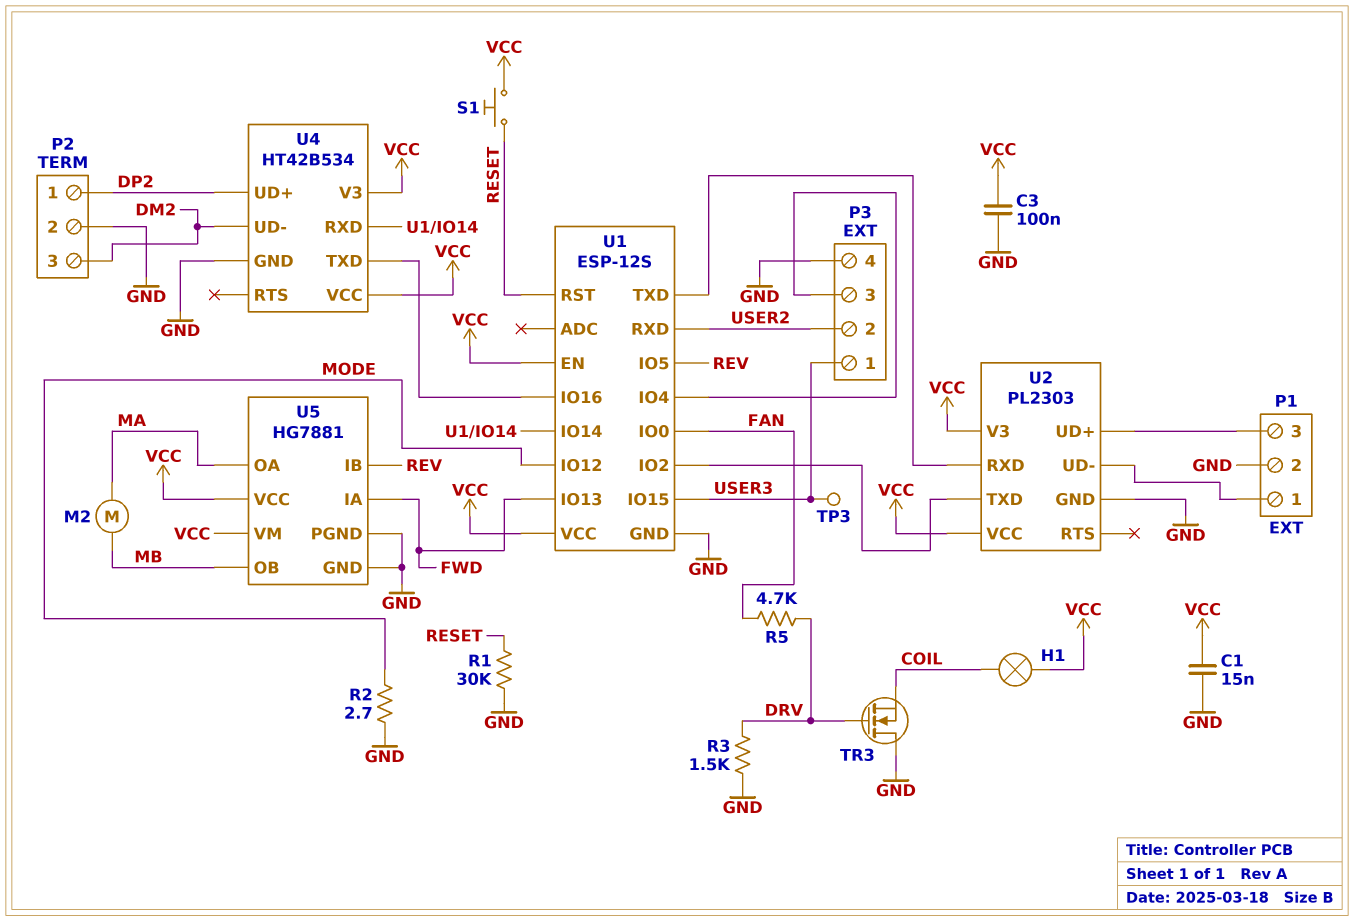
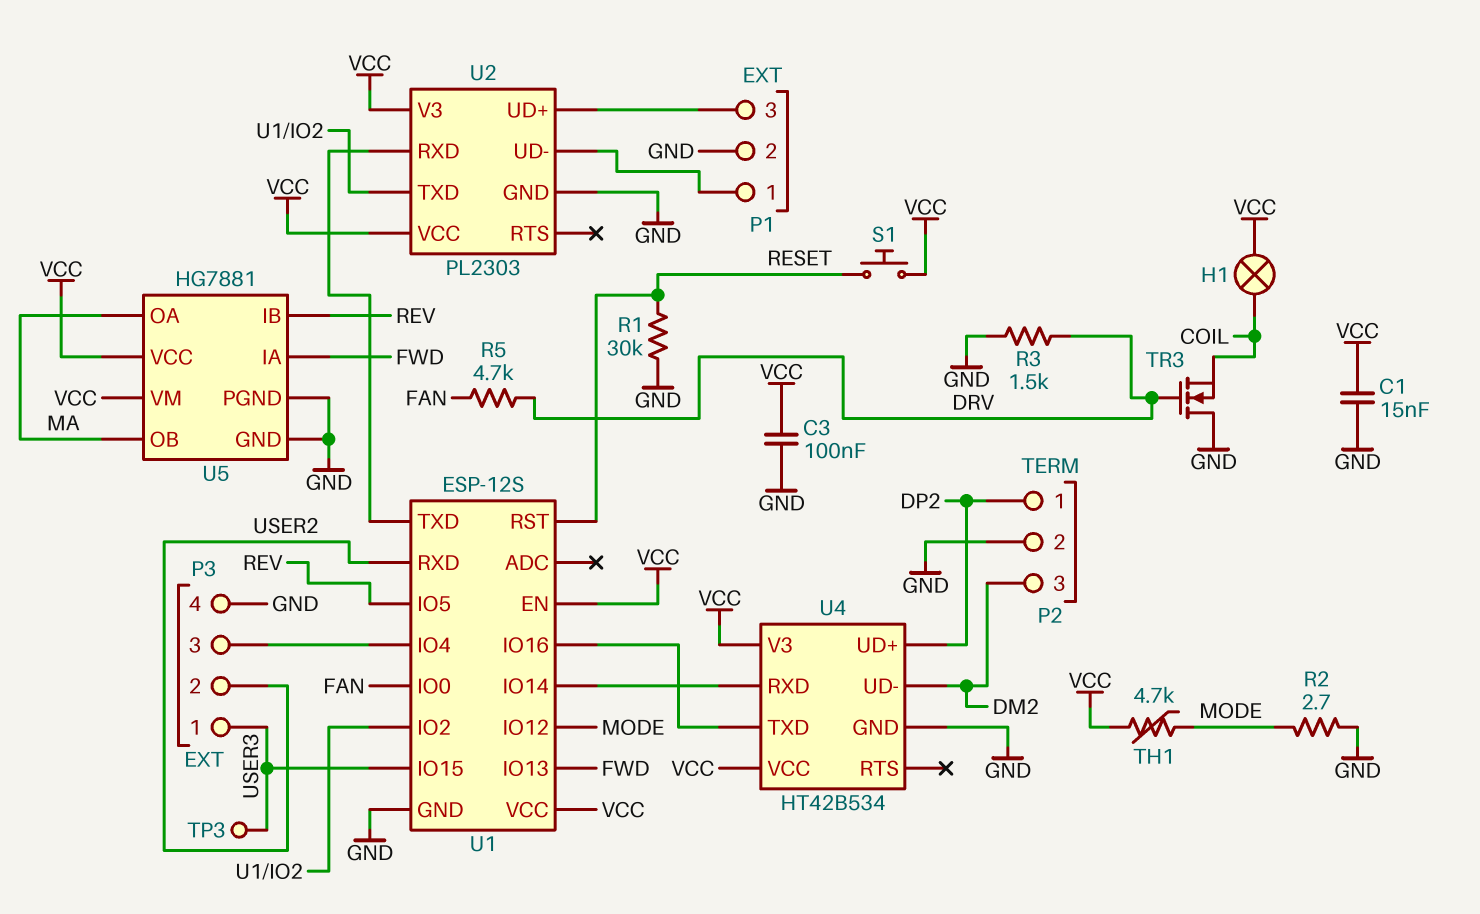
M2: motor (MA, MB) -> none
TH1: none -> 4.7k (MODE, VCC)
U5 pin OB: MB -> MA

